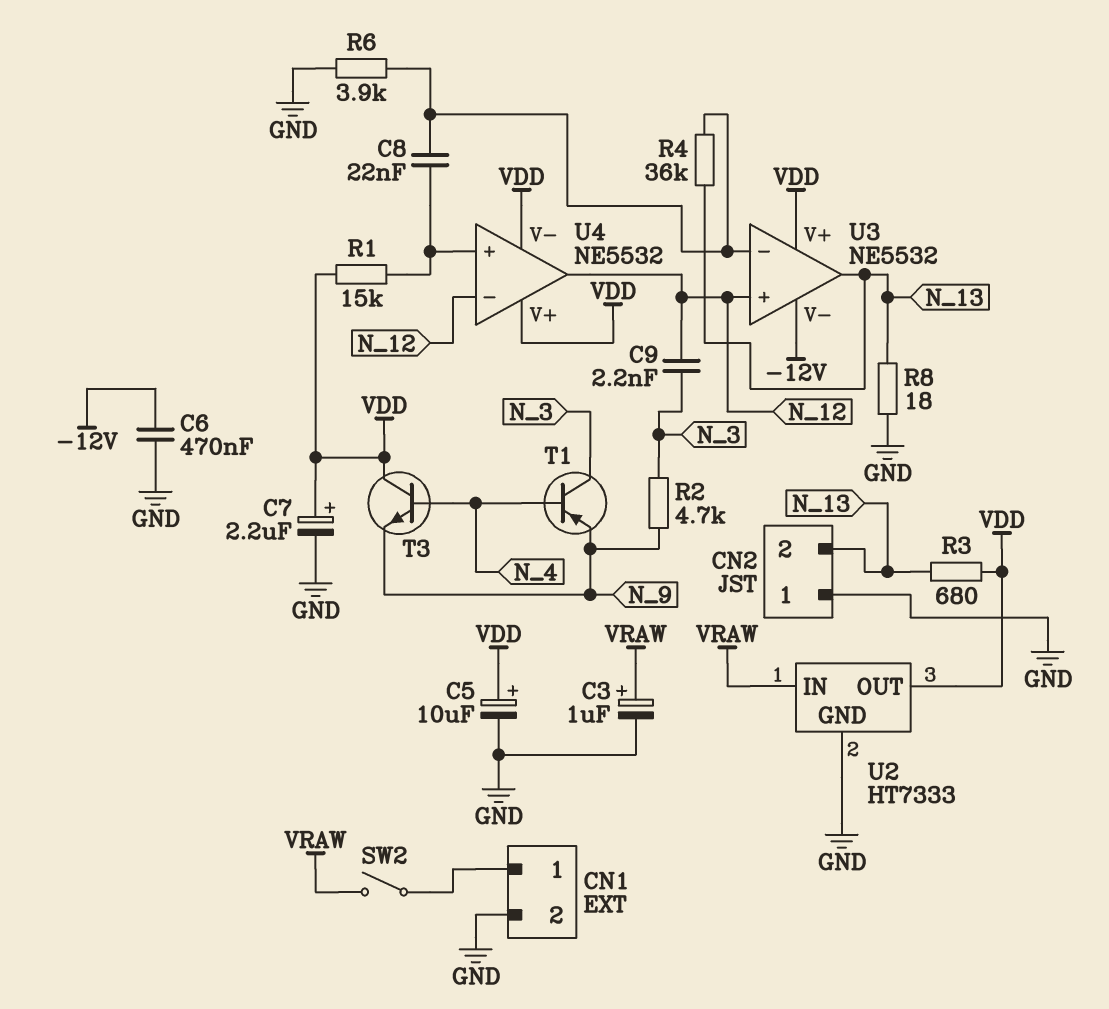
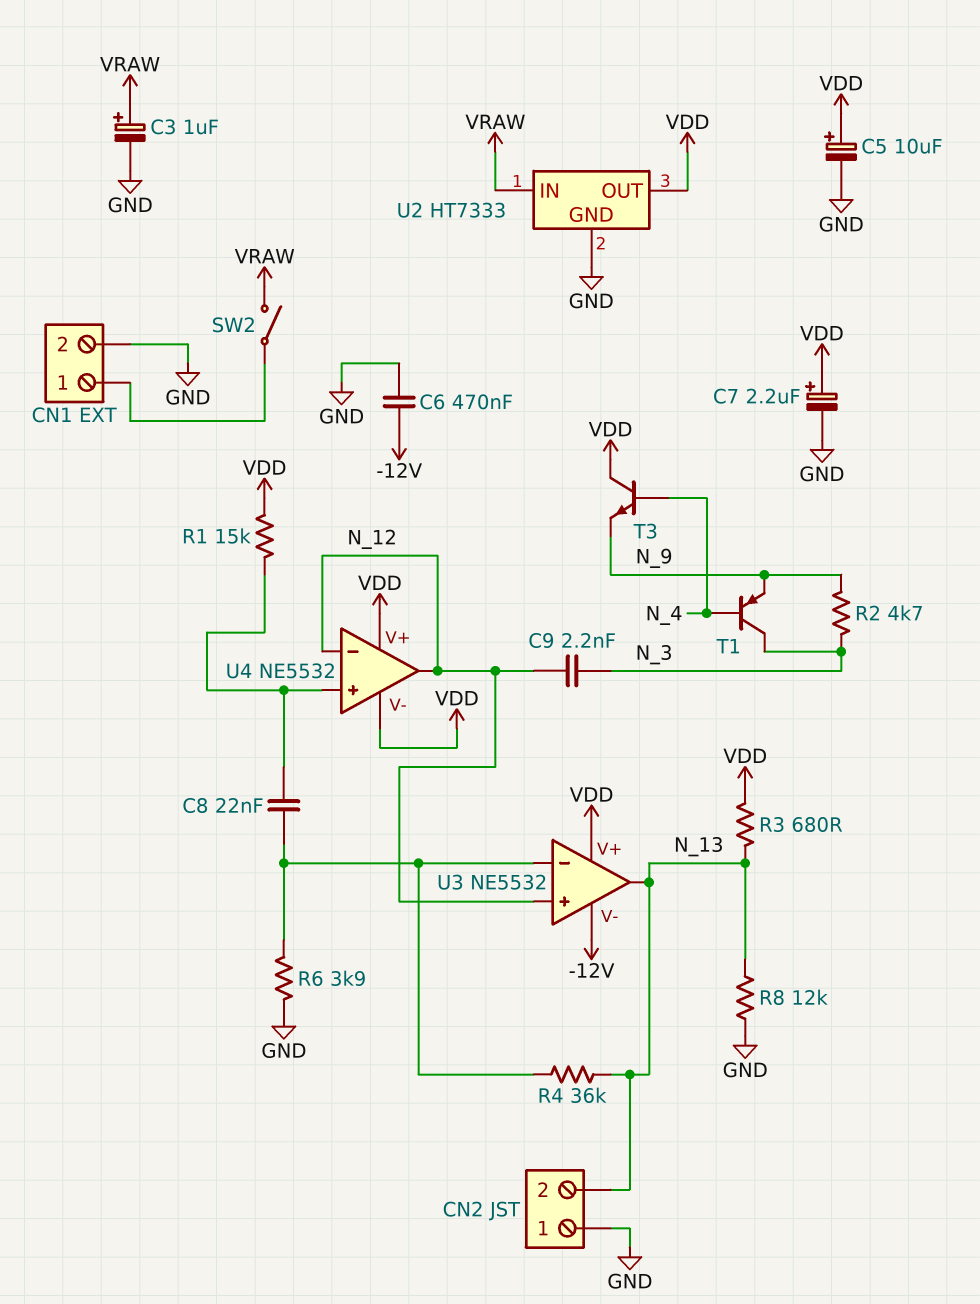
R8: 18 (GND, N_13) -> 12k (GND, N_13)

